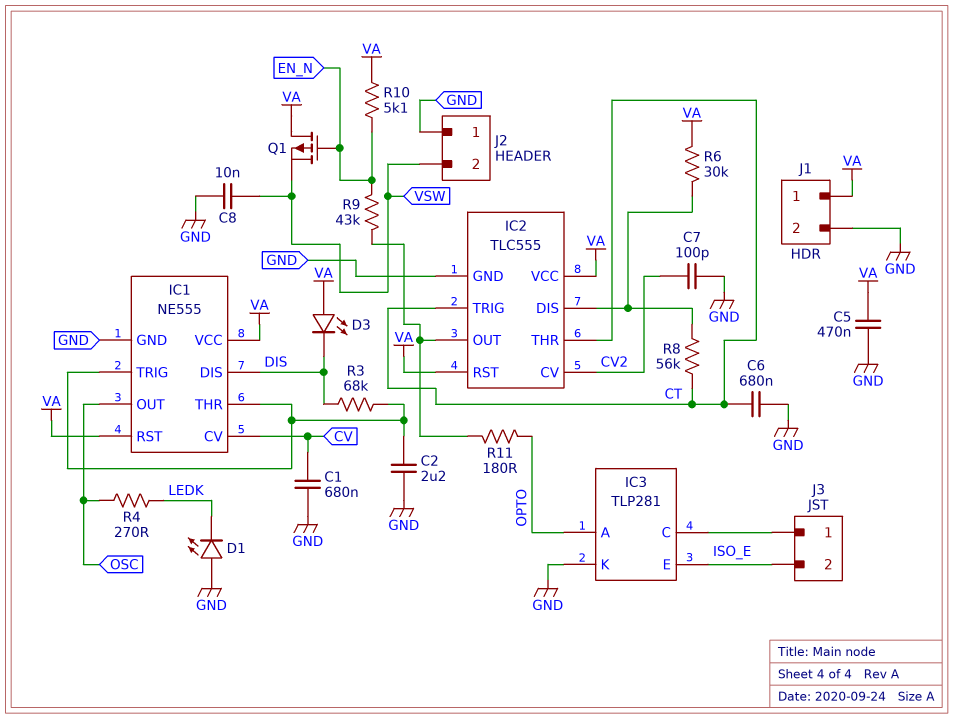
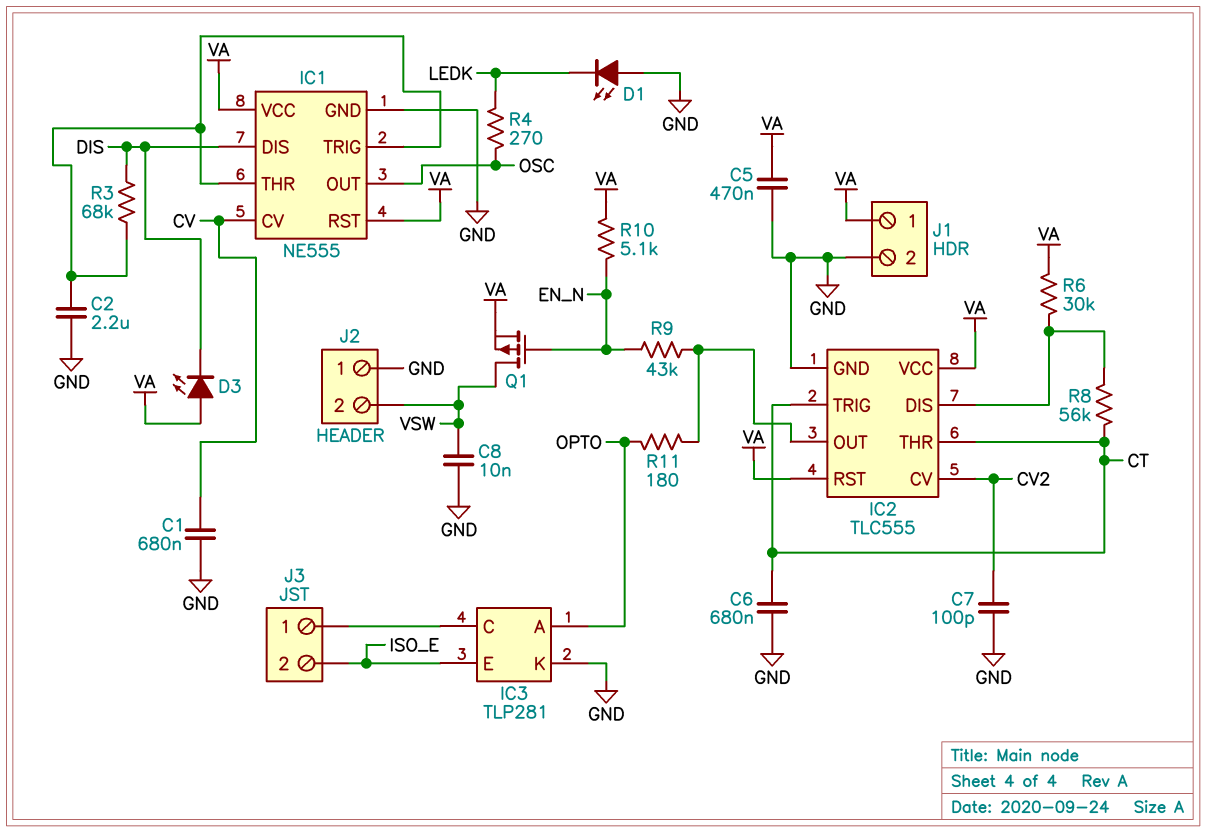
Q1: PMOS (G EN_N, D VA, S VSW) -> PMOS (G EN_N, D VSW, S VA)

